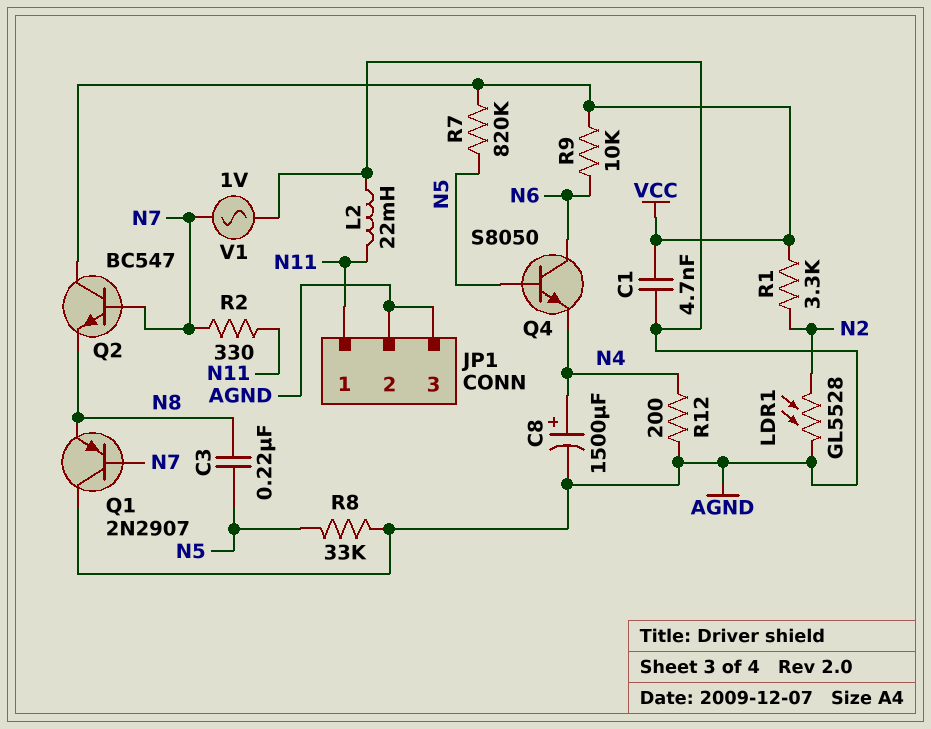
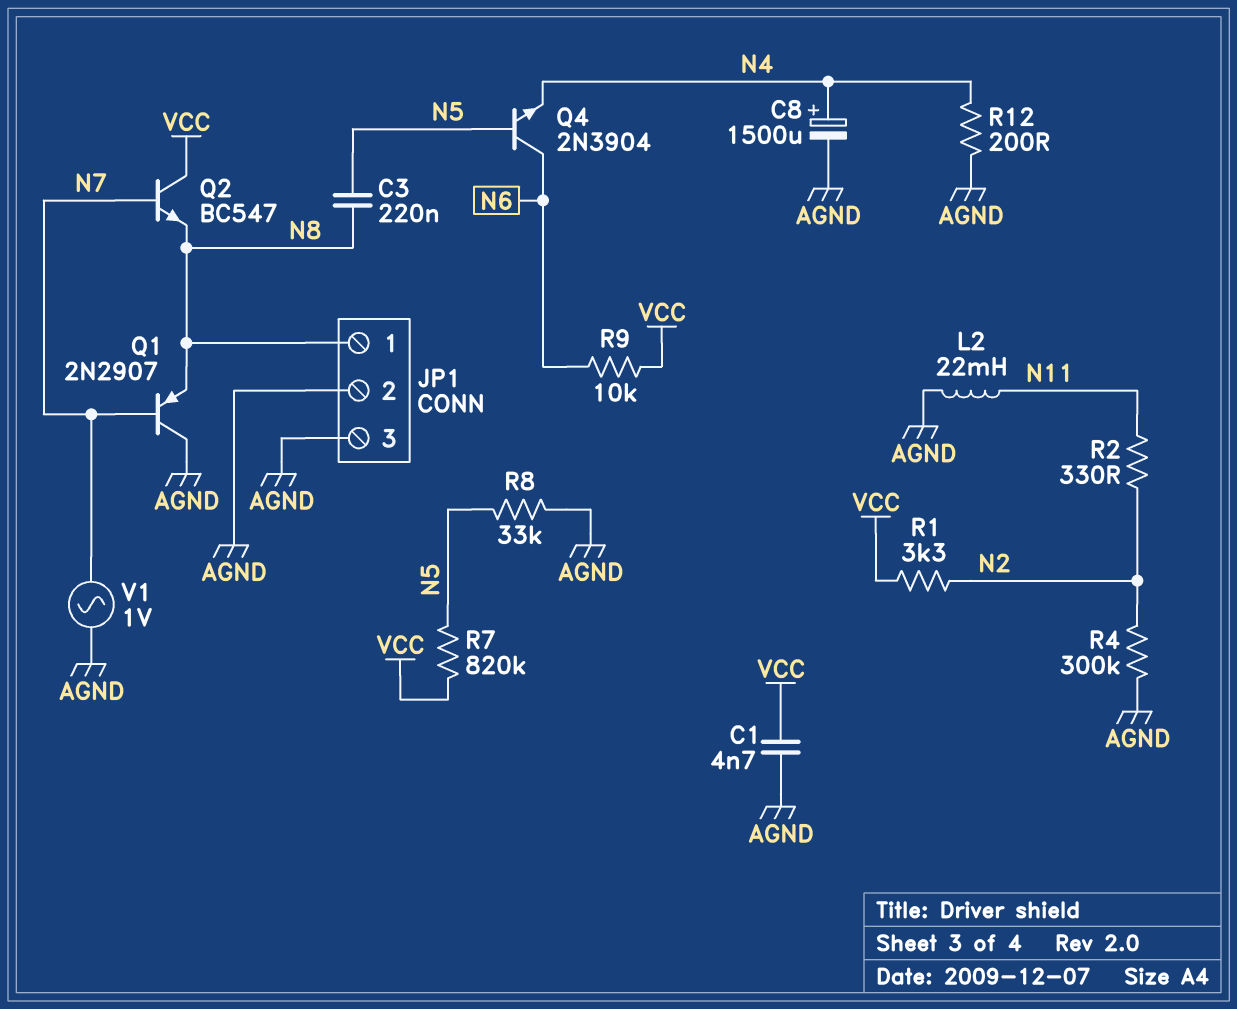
JP1 pin 1: N11 -> N8
LDR1: GL5528 (AGND, N2) -> none
Q4: NPN S8050 (B N5, C N6, E N4) -> NPN 2N3904 (B N5, C N6, E N4)
R2: 330 (N7, N11) -> 330 (N2, N11)
R4: none -> 300k (AGND, N2)

